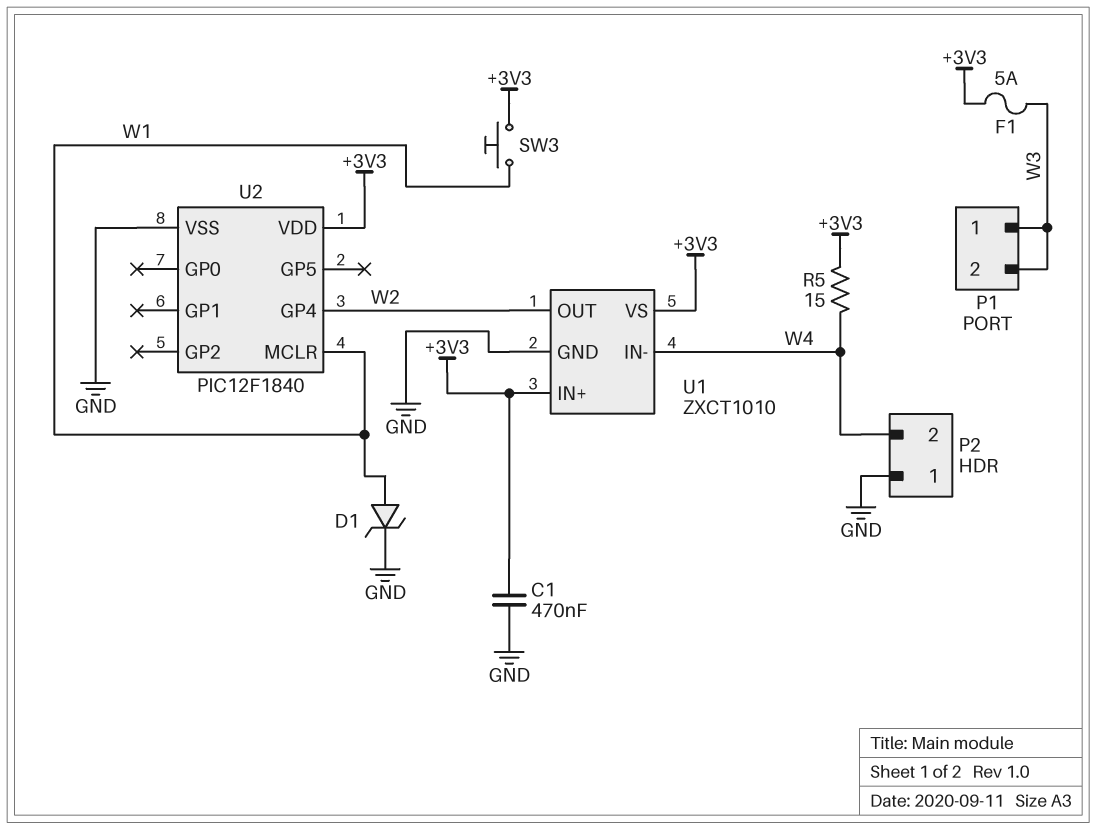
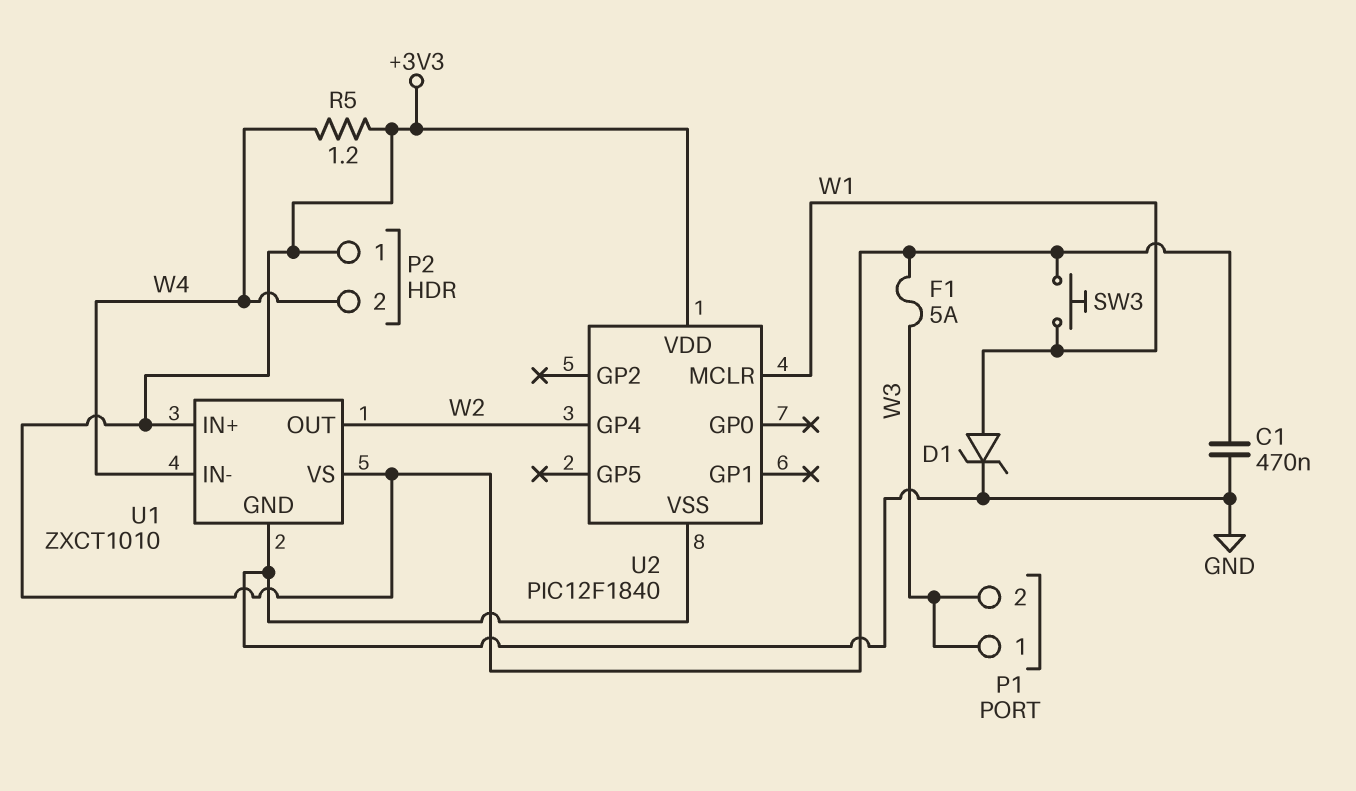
P2 pin 1: GND -> +3V3
R5: 15 (+3V3, W4) -> 1.2 (+3V3, W4)

